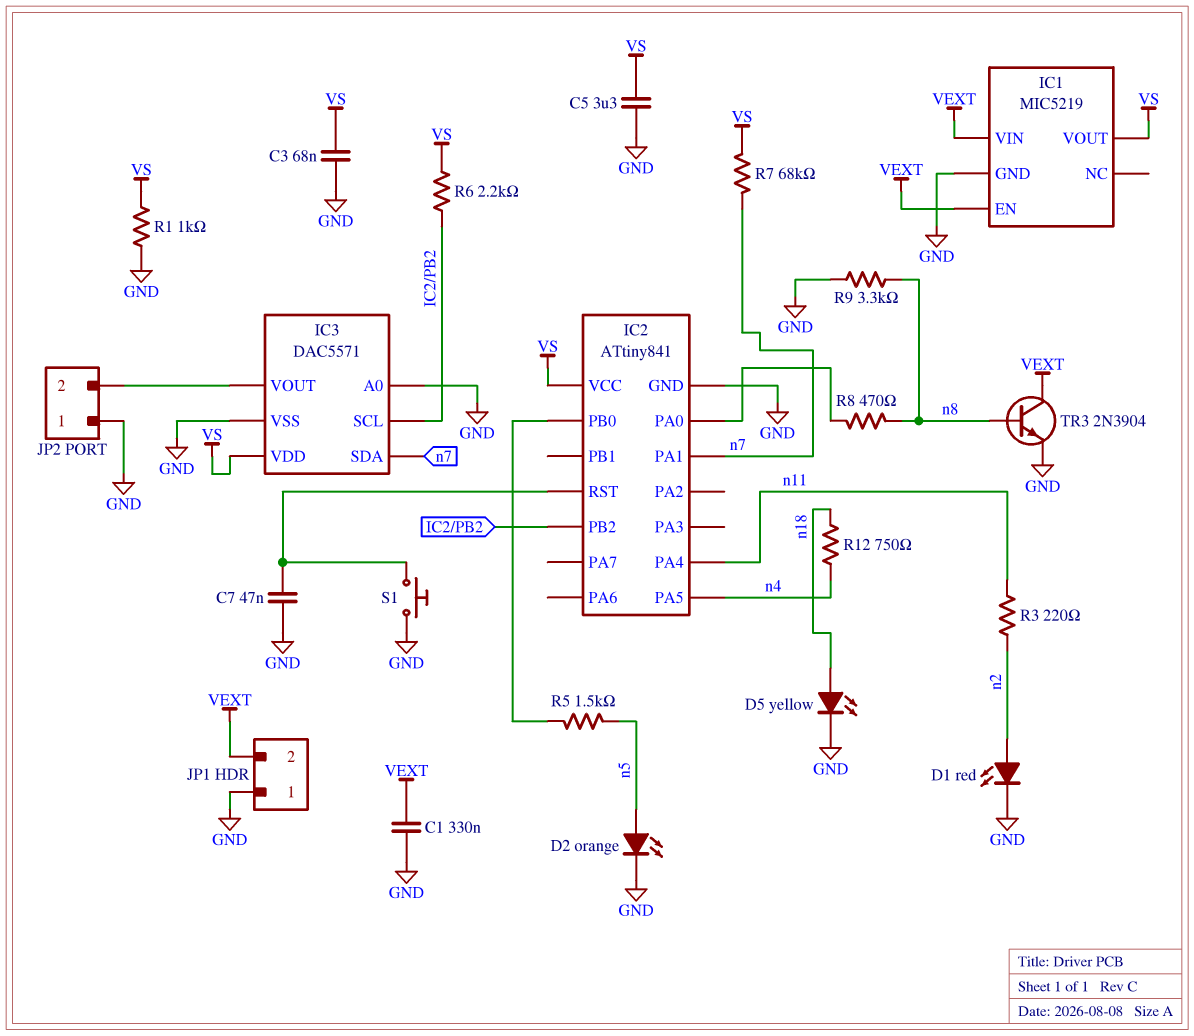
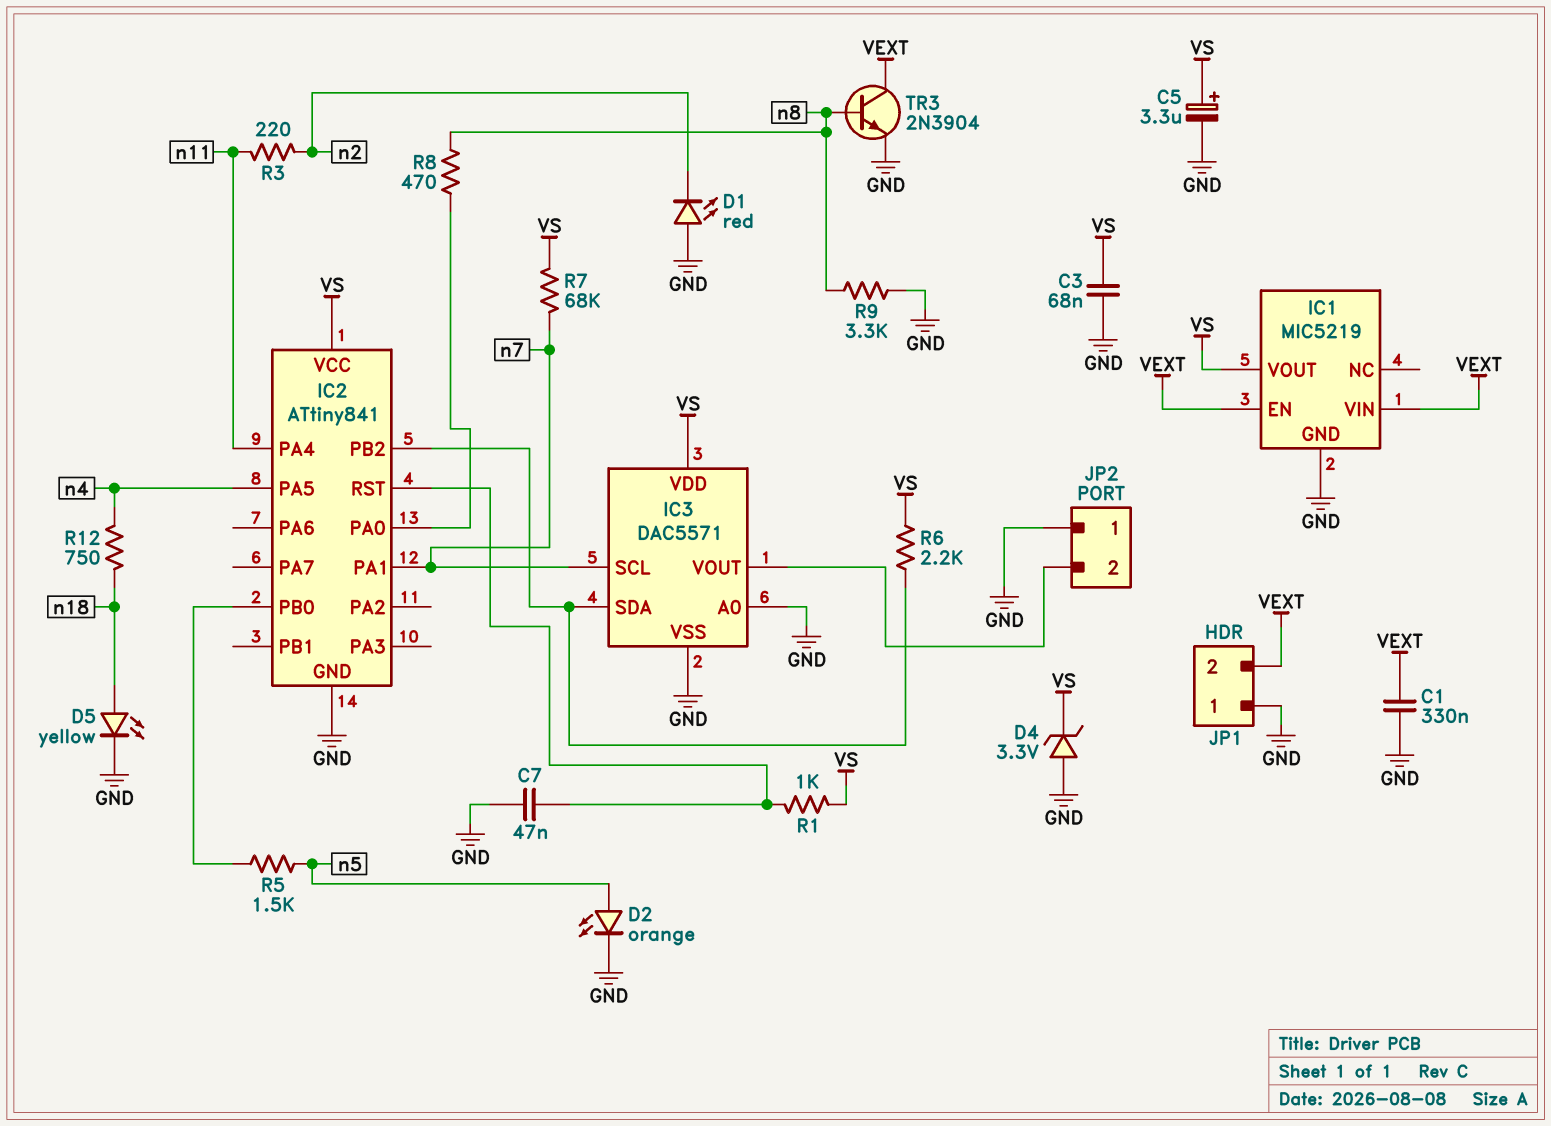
C5: 3.3uF (GND, VS) -> 3.3uF (plus VS, minus GND)
D1: LED red (A n2, K GND) -> LED red (A GND, K n2)
D4: none -> zener 3.3V (A GND, K VS)
IC3 pin SCL: IC2/PB2 -> n7
IC3 pin SDA: n7 -> IC2/PB2
R1: 1k (GND, VS) -> 1k (IC2/RST, VS)
S1: button (GND, IC2/RST) -> none

